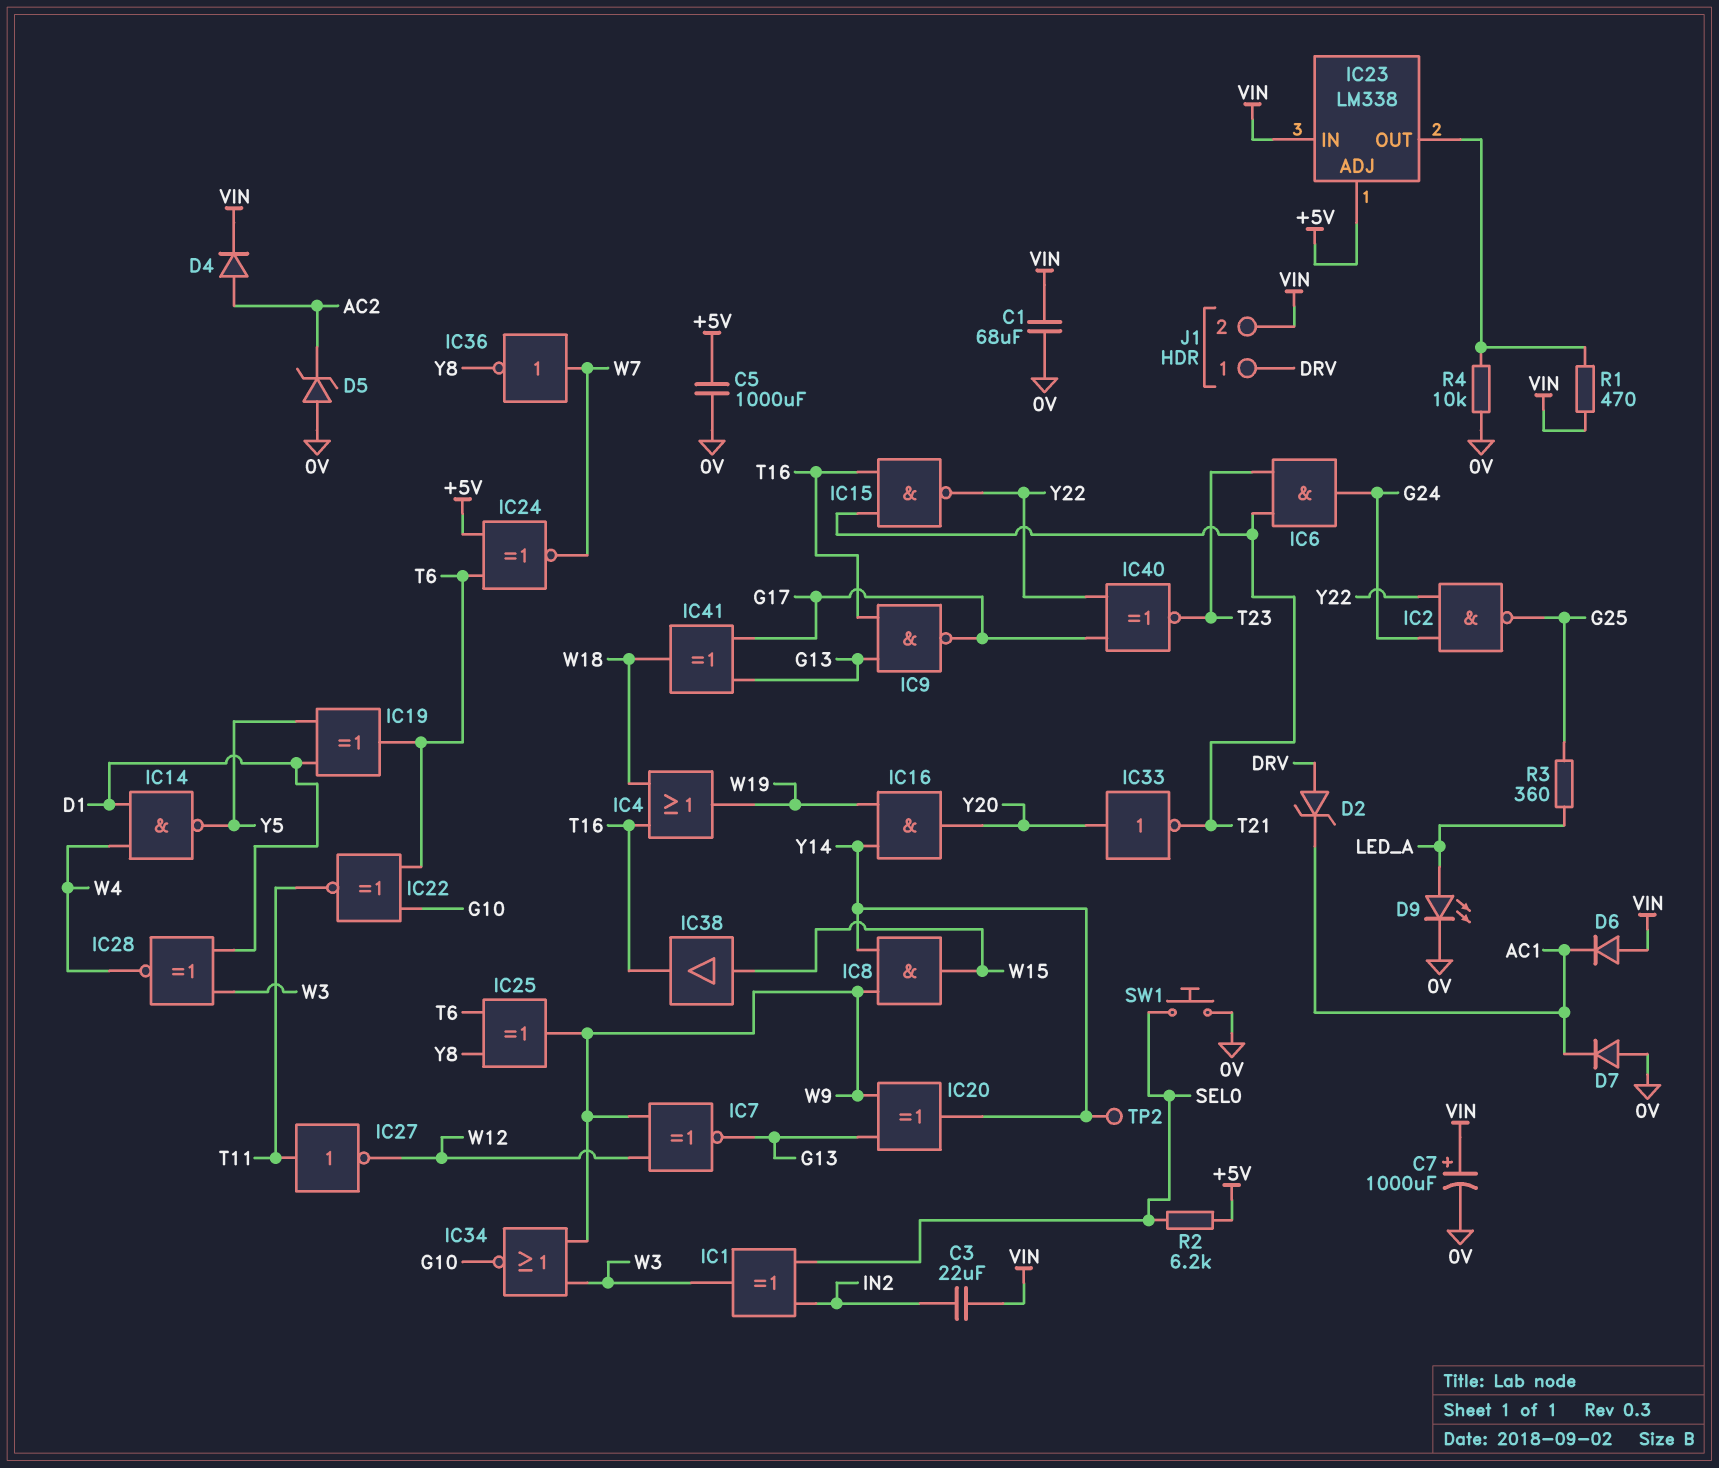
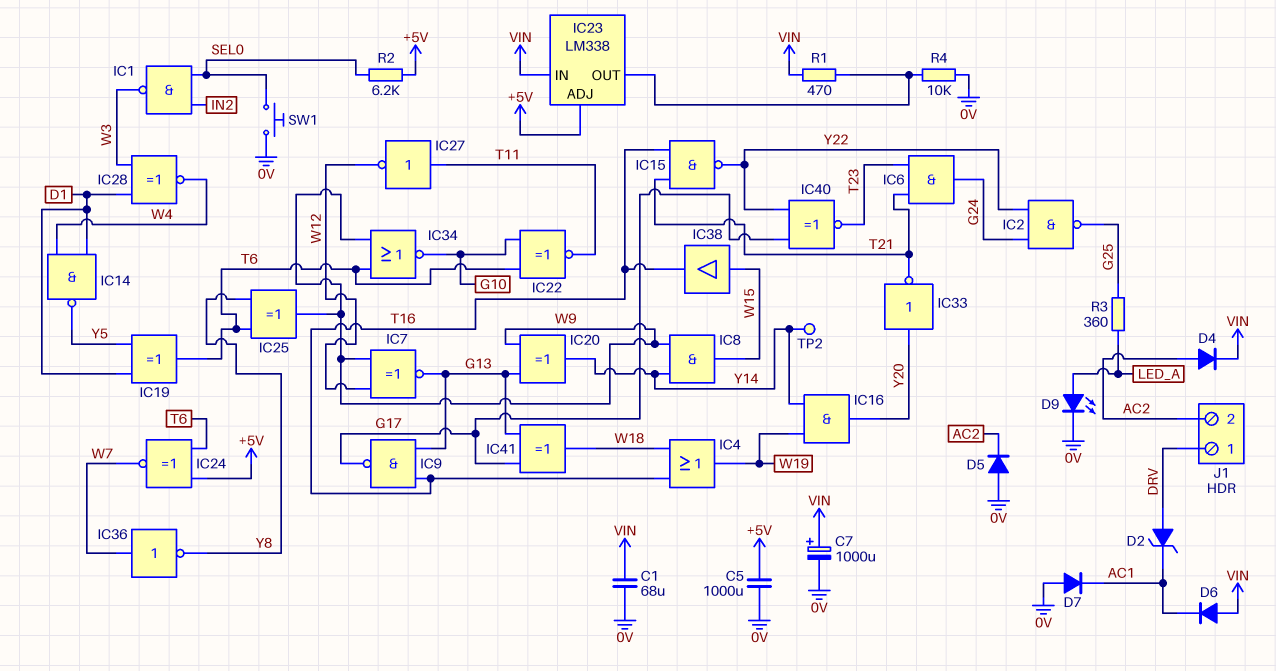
C3: 22uF (IN2, VIN) -> none
D5: zener (A 0V, K AC2) -> diode (A 0V, K AC2)
IC1: XOR (in IN2, in SEL0, out W3) -> NAND (in IN2, in SEL0, out W3)
IC34: NOR (in W3, in W9, out G10) -> NOR (in T6, in W9, out G10)
J1 pin 2: VIN -> AC2

